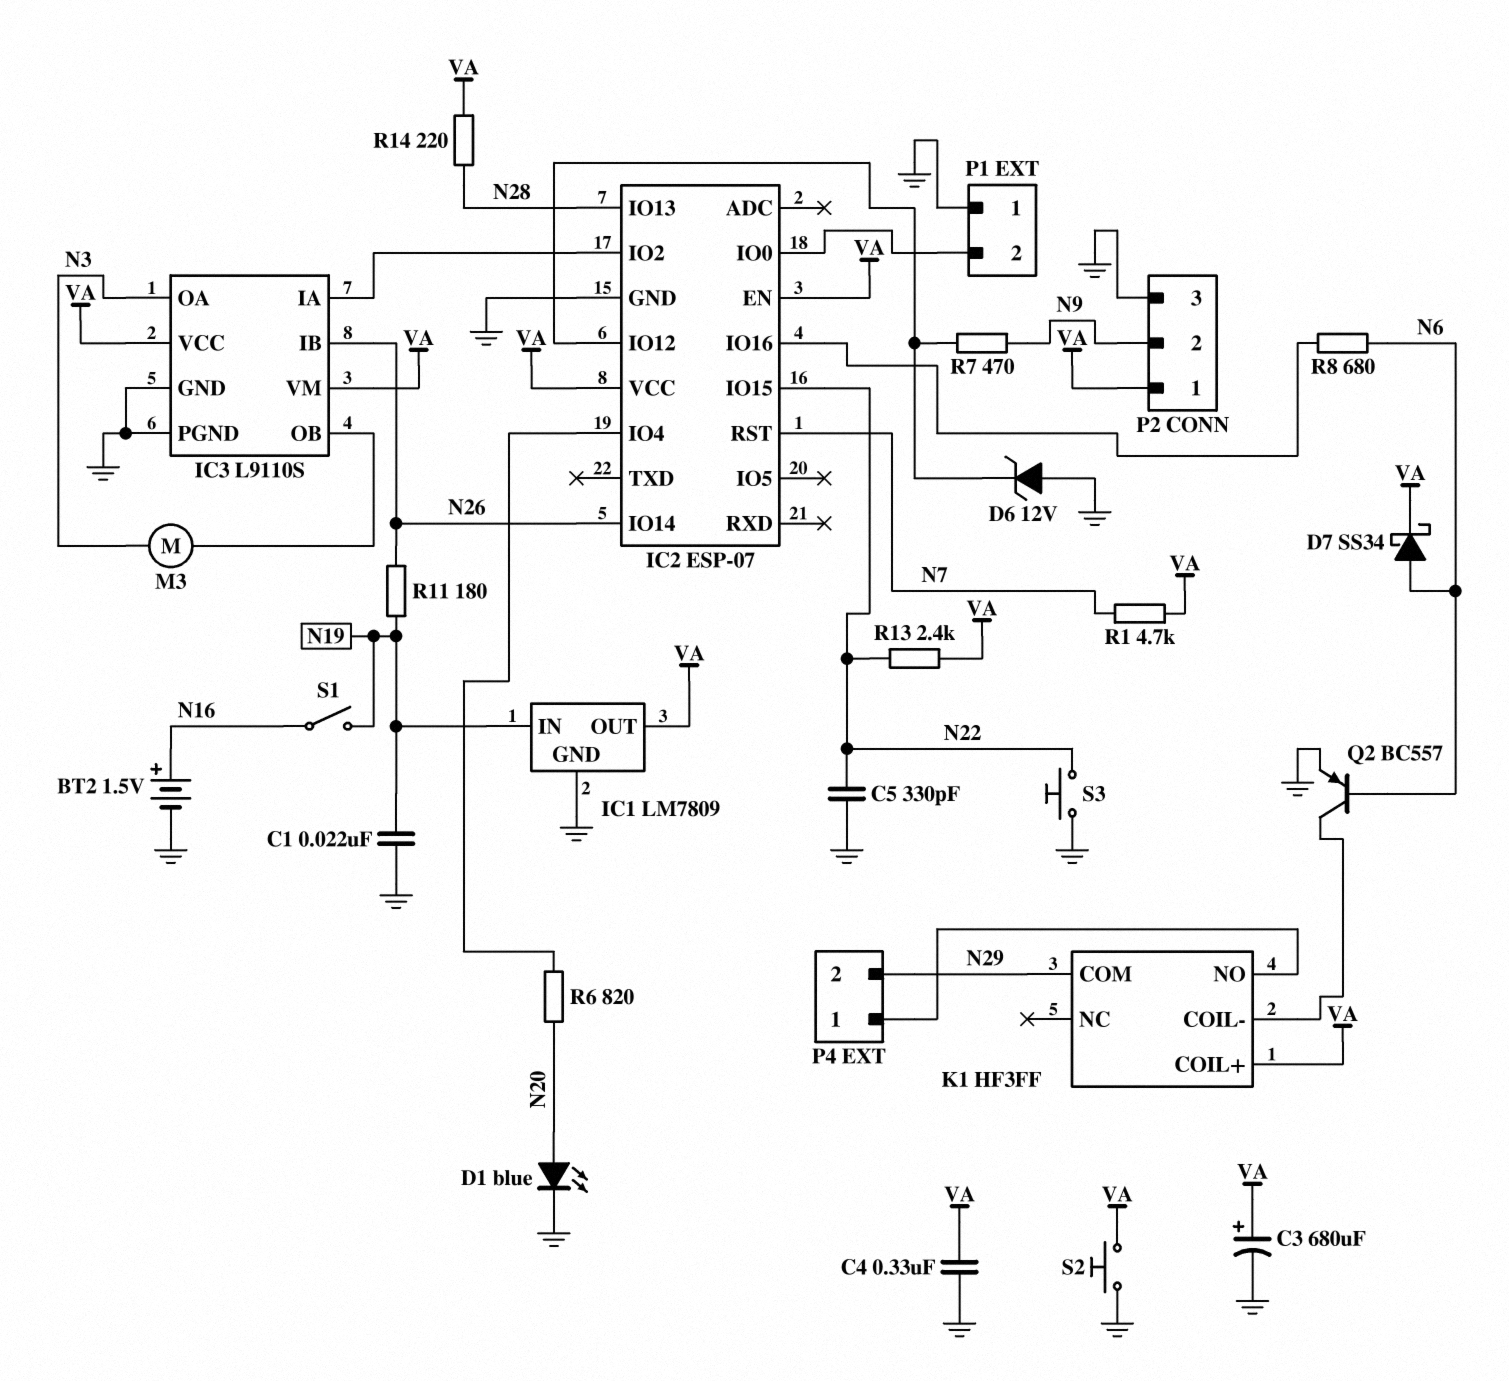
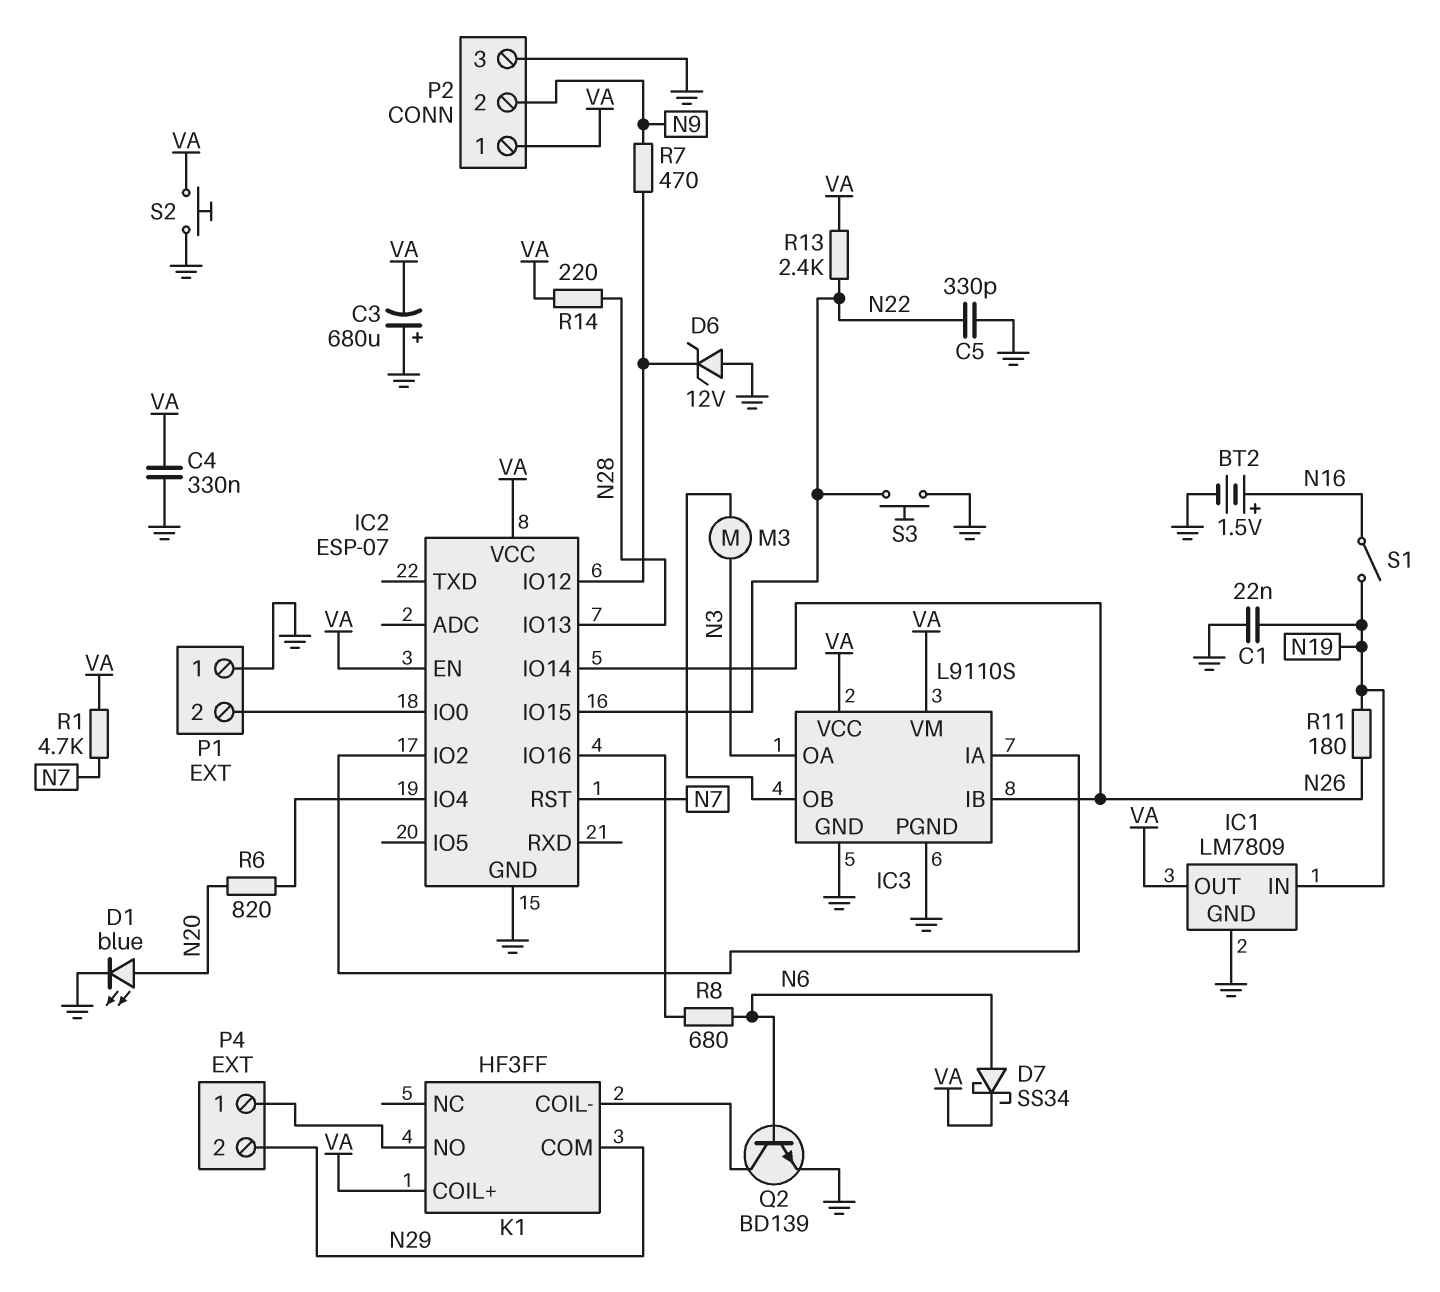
C3: 680uF (plus VA, minus GND) -> 680uF (plus GND, minus VA)
Q2: PNP BC557 (B N6, C K1/COIL-, E GND) -> NPN BD139 (B N6, C K1/COIL-, E GND)

